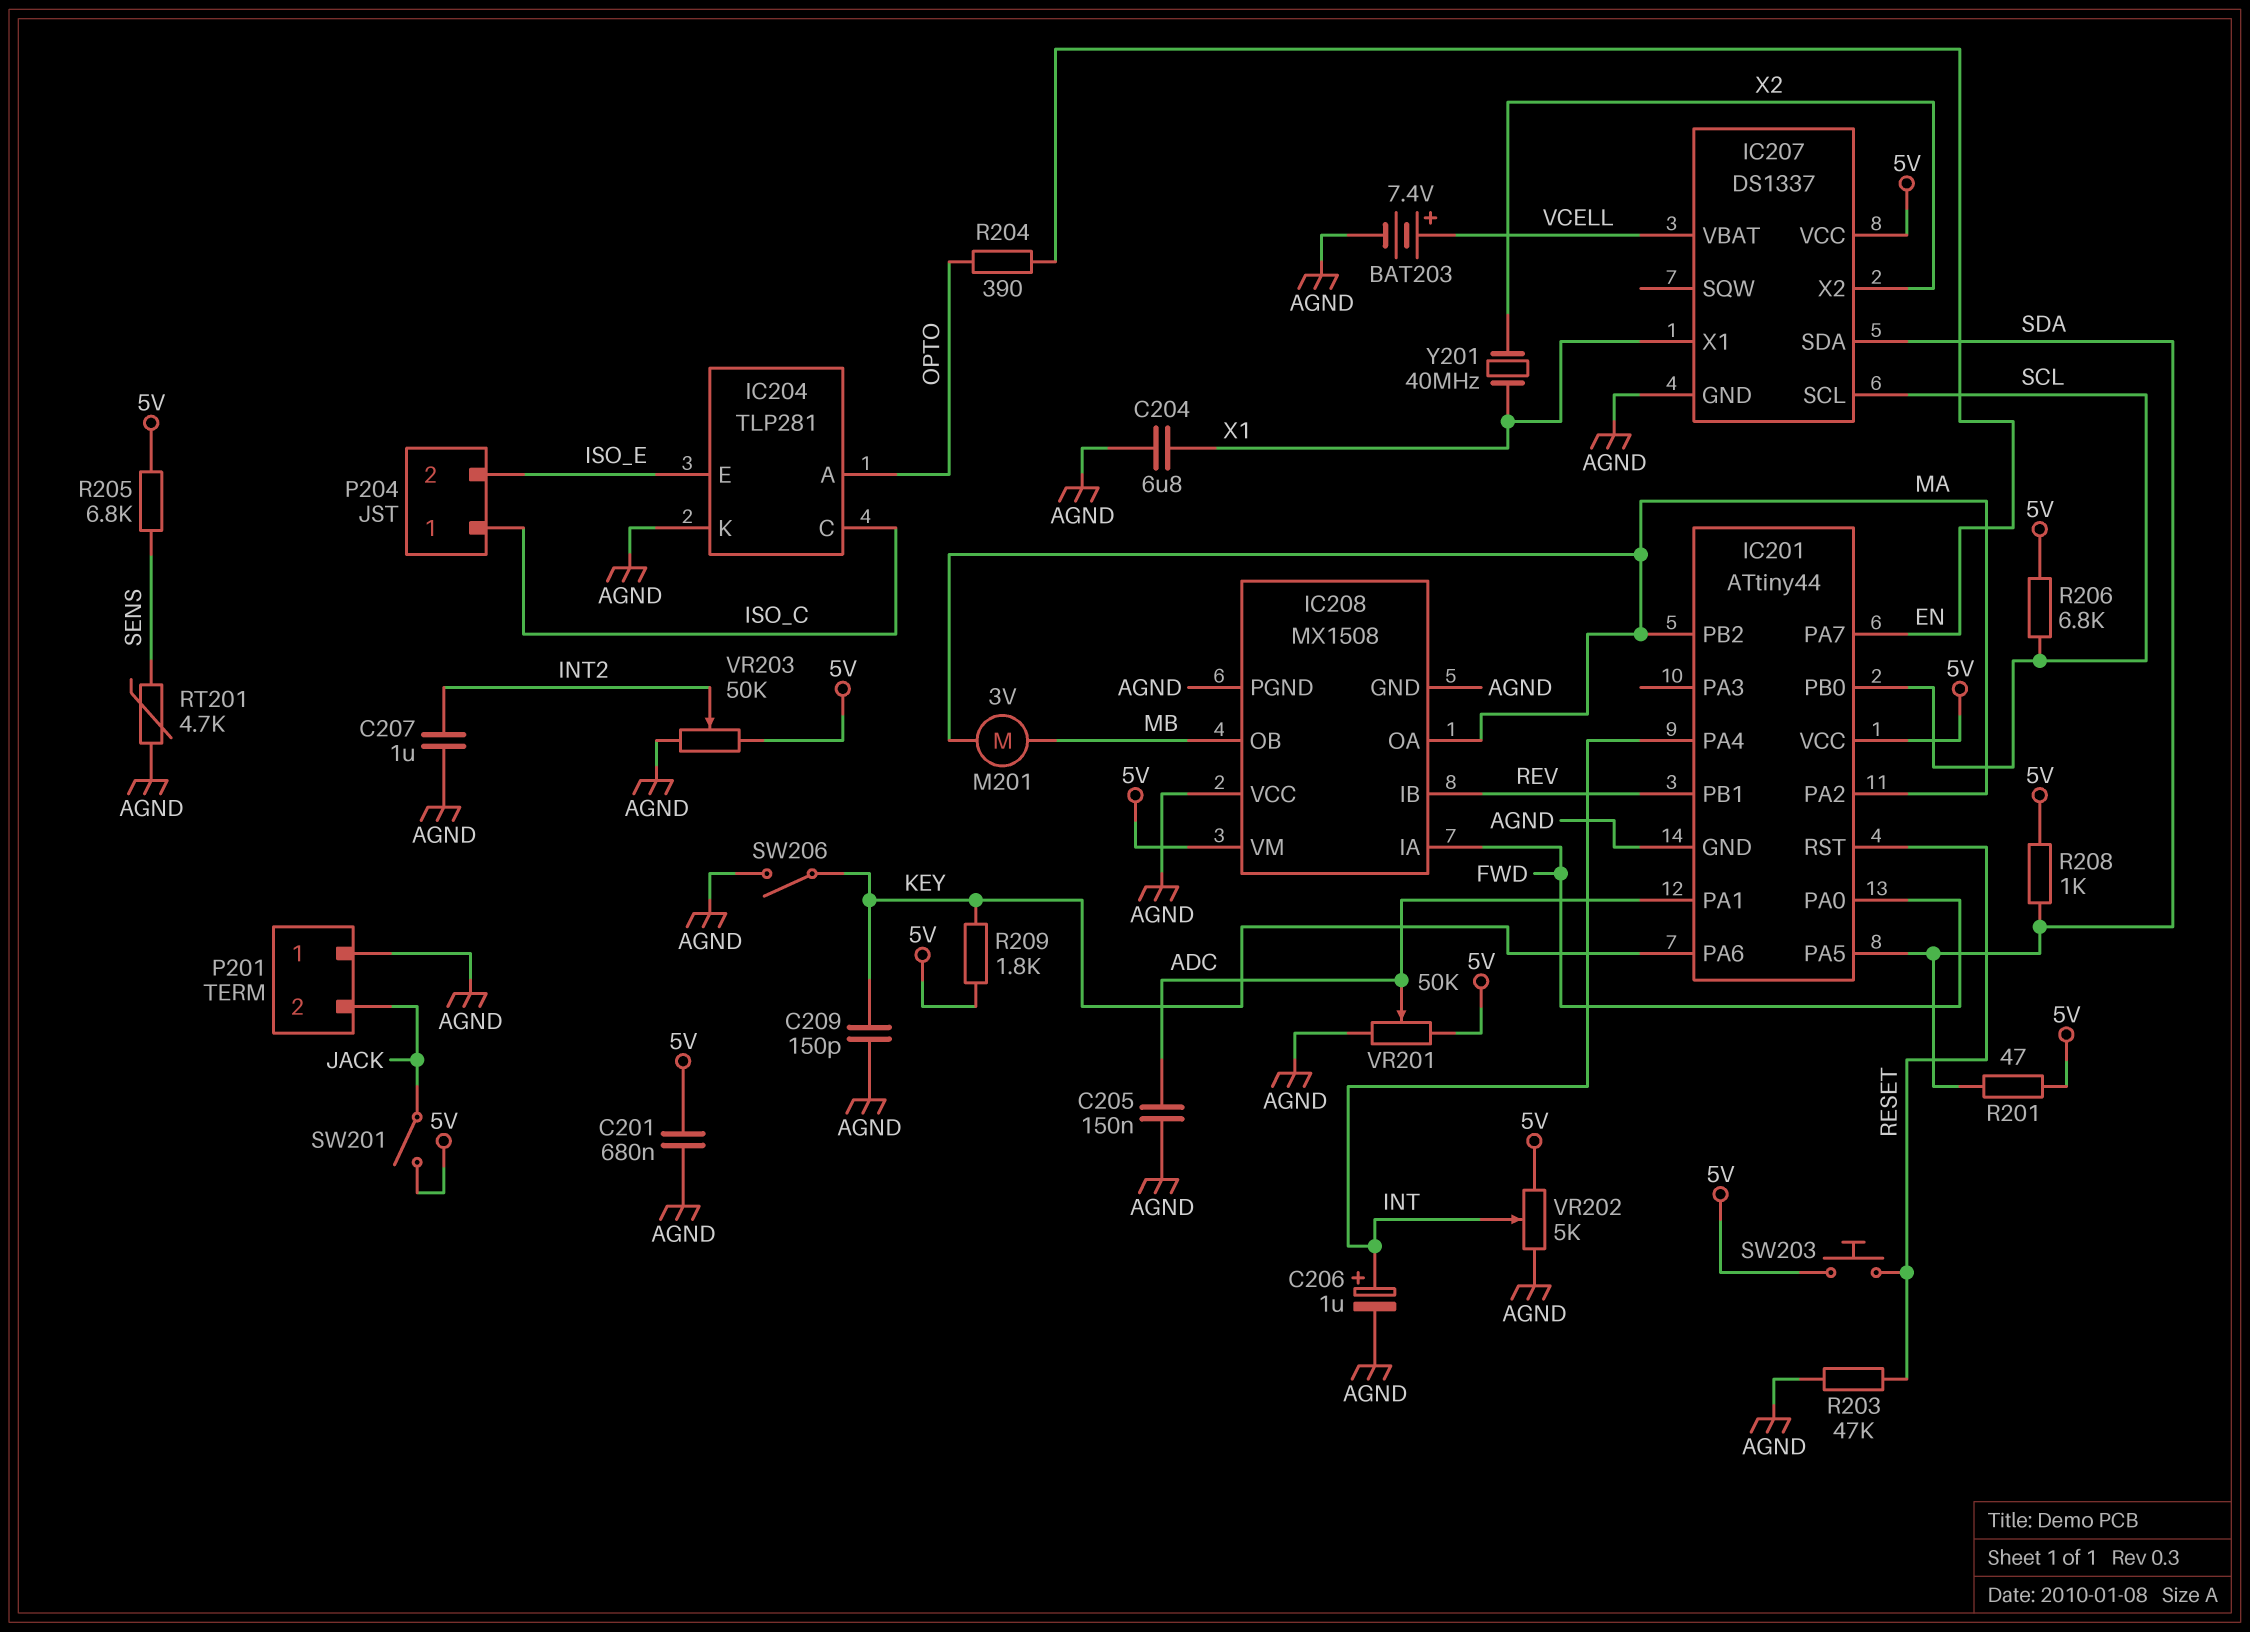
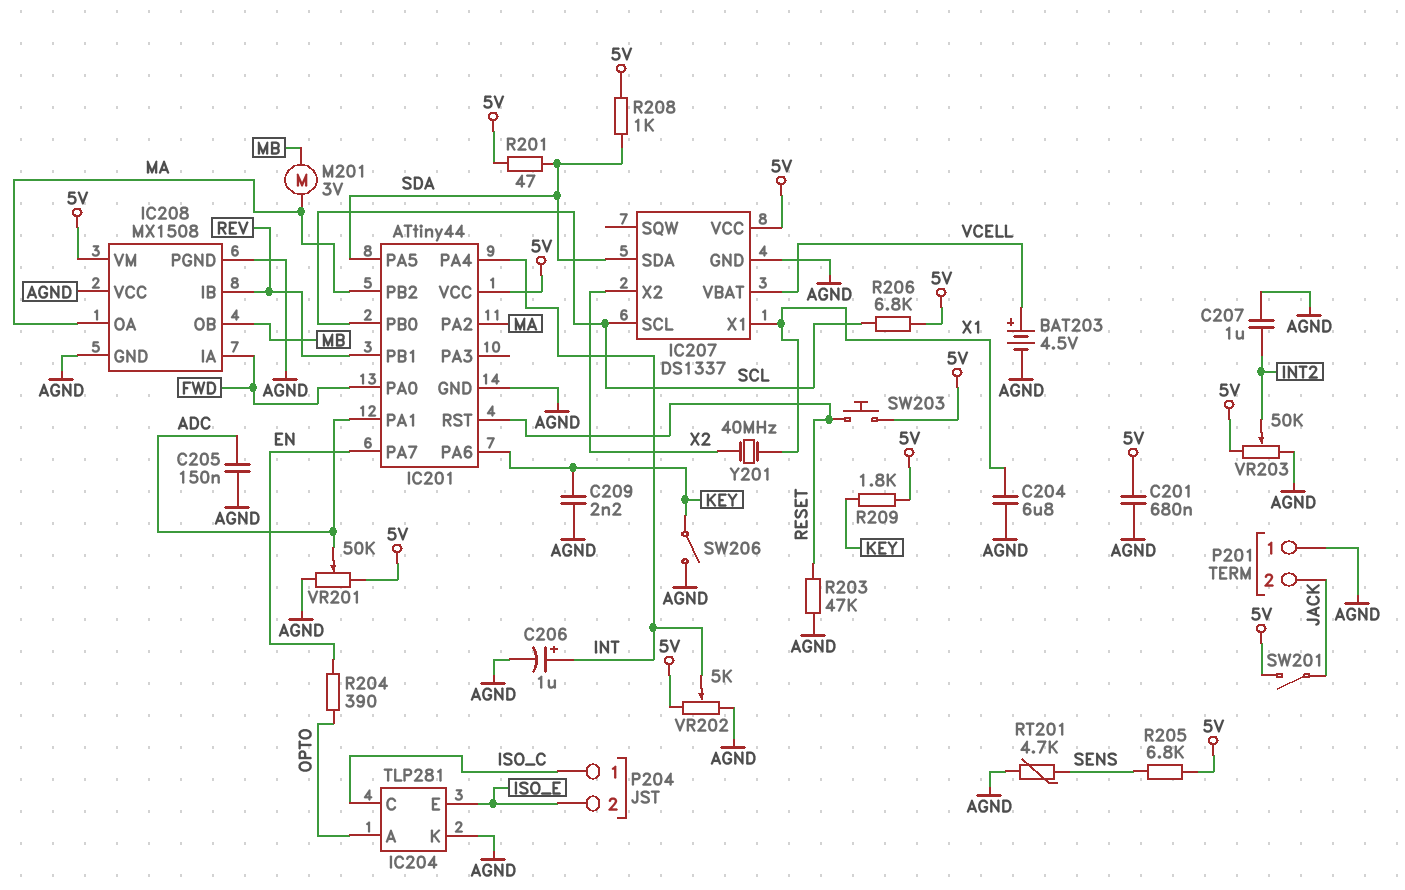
BAT203: 7.4V (plus VCELL, minus AGND) -> 4.5V (plus VCELL, minus AGND)
C209: 150pF (AGND, KEY) -> 2.2nF (AGND, KEY)

